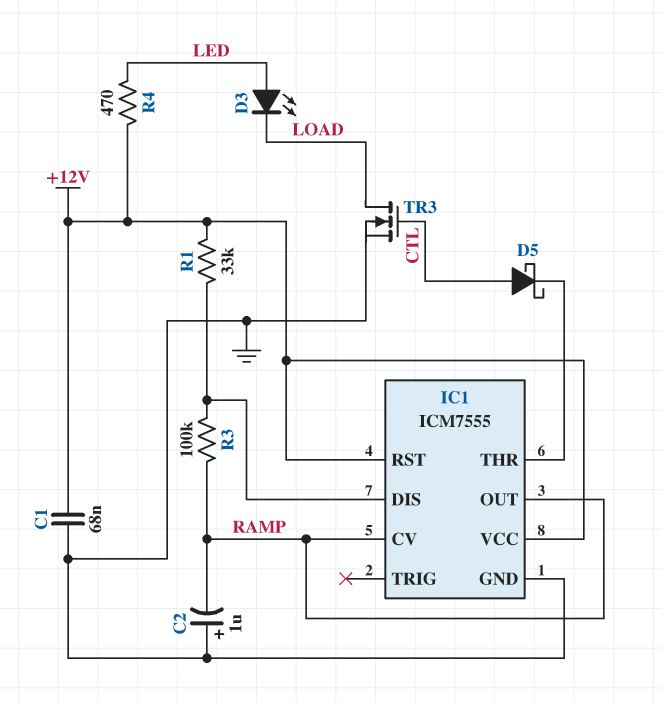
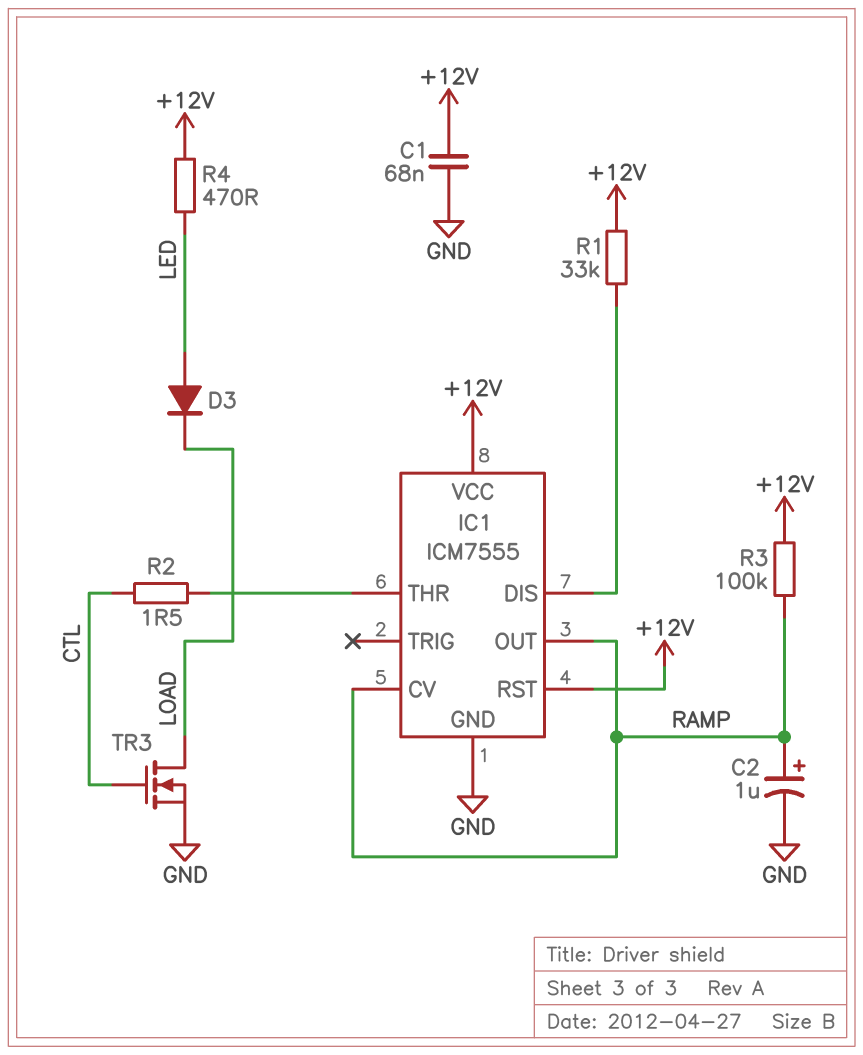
C2: 1uF (plus GND, minus RAMP) -> 1uF (plus RAMP, minus GND)
D3: LED (A LED, K LOAD) -> diode (A LED, K LOAD)
D5: schottky (A CTL, K IC1/THR) -> none
R2: none -> 1.5 (CTL, IC1/THR)
R3: 100k (IC1/DIS, RAMP) -> 100k (+12V, RAMP)

